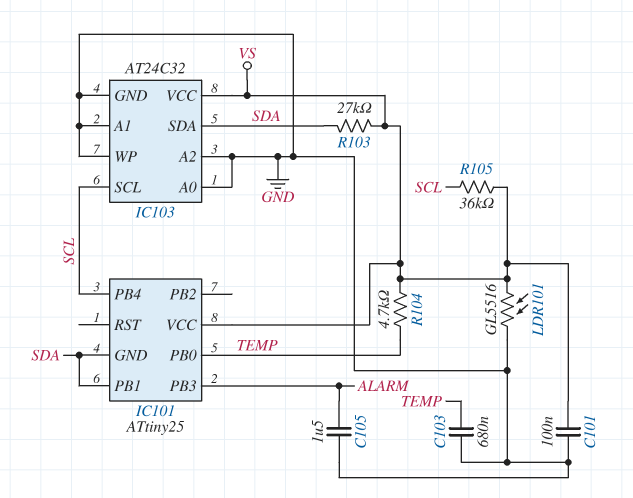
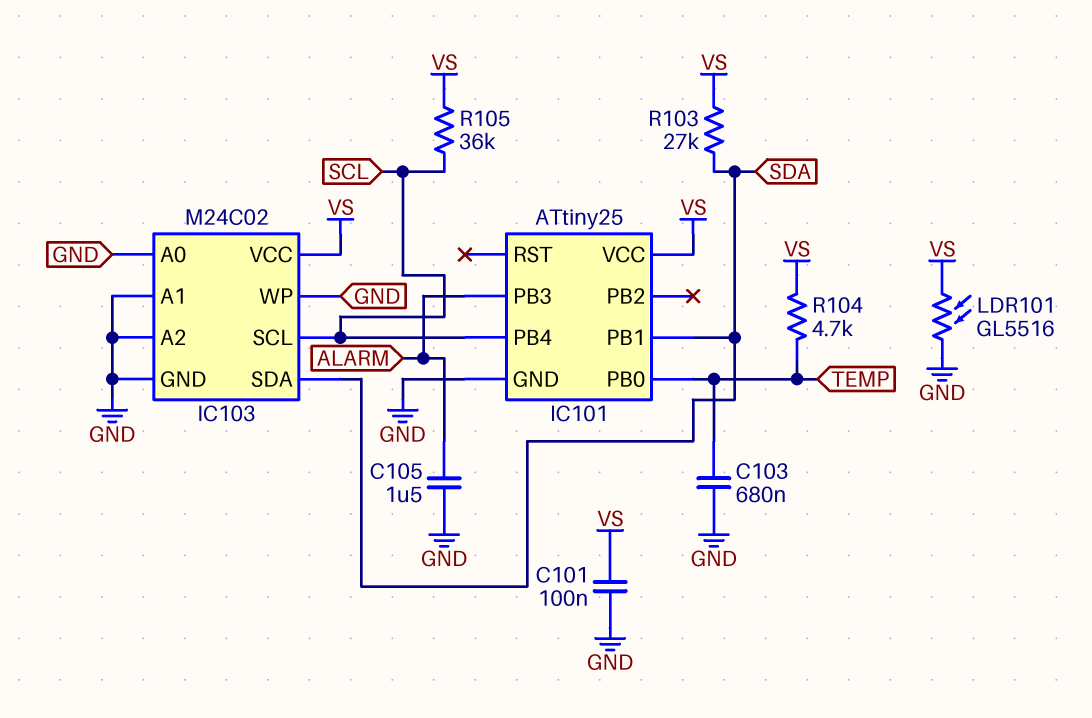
IC101 pin GND: SDA -> GND
IC103: AT24C32 -> M24C02

